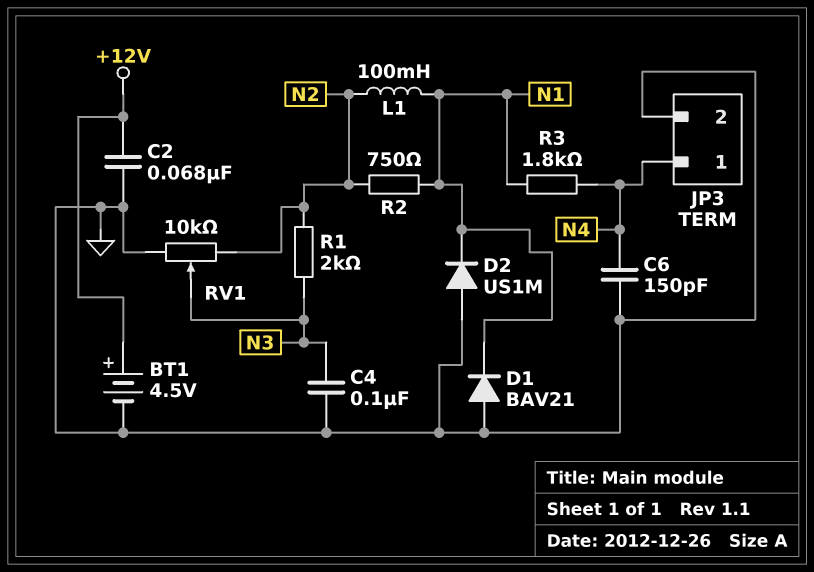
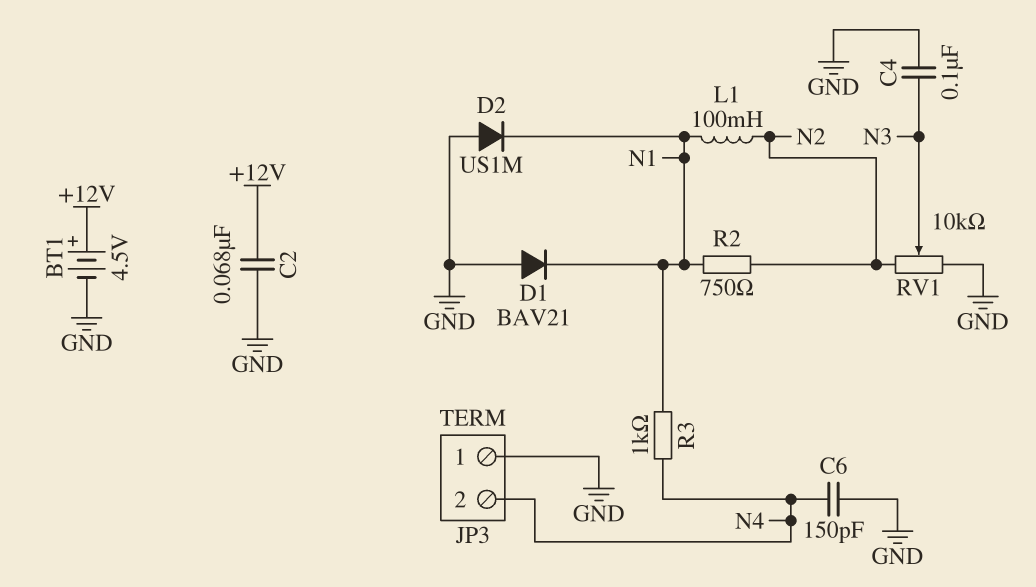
JP3 pin 1: N4 -> GND
JP3 pin 2: GND -> N4
R1: 2k (N2, N3) -> none
R3: 1.8k (N1, N4) -> 1k (N1, N4)

